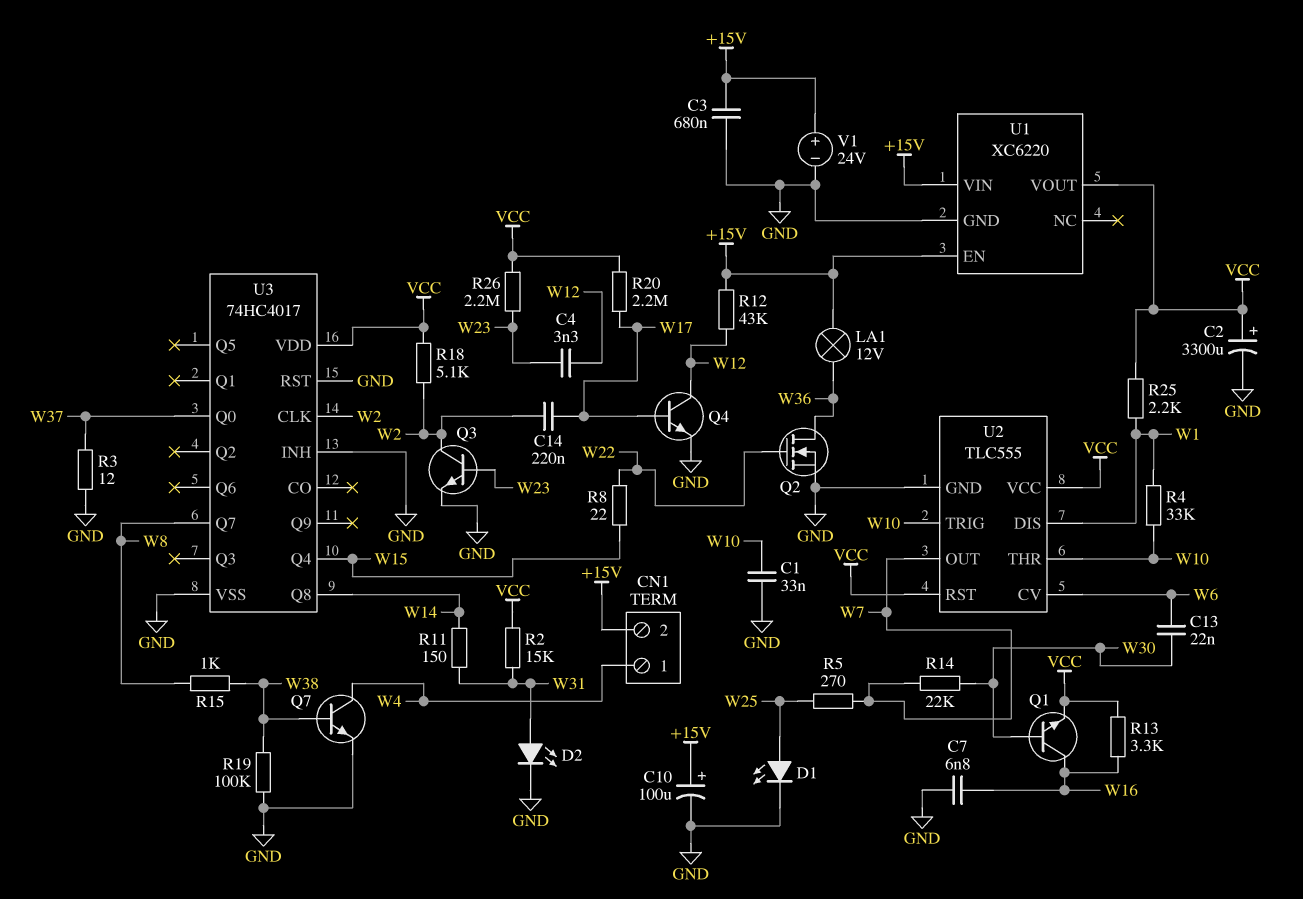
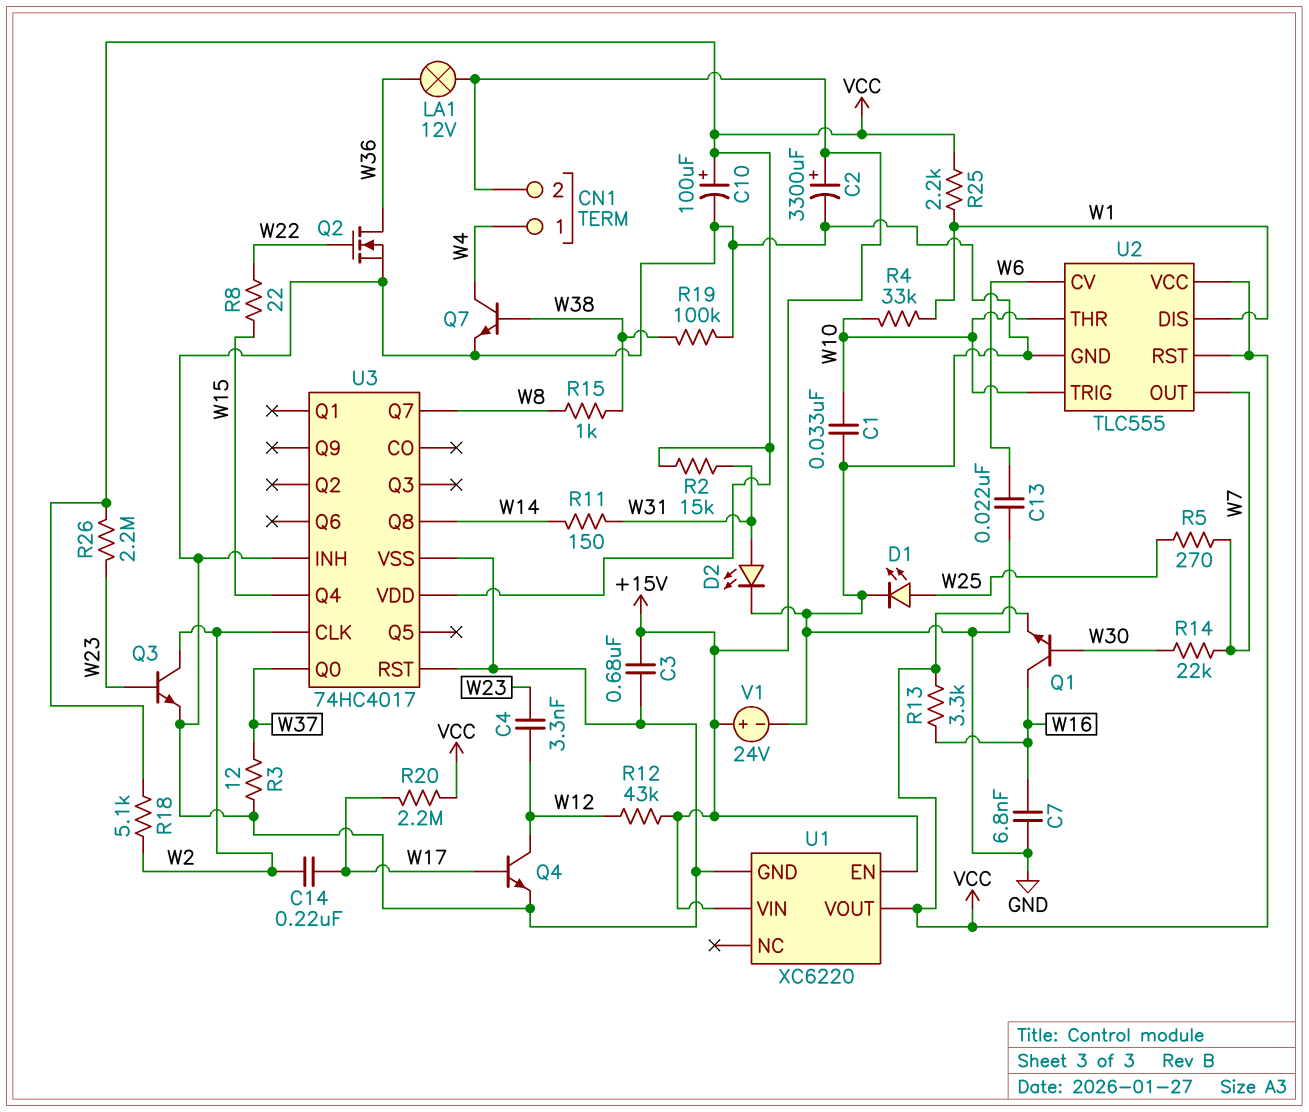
C2: 3300uF (plus VCC, minus GND) -> 3300uF (plus +15V, minus GND)
C10: 100uF (plus +15V, minus GND) -> 100uF (plus VCC, minus GND)
C13: 22nF (W6, W30) -> 22nF (GND, W6)

